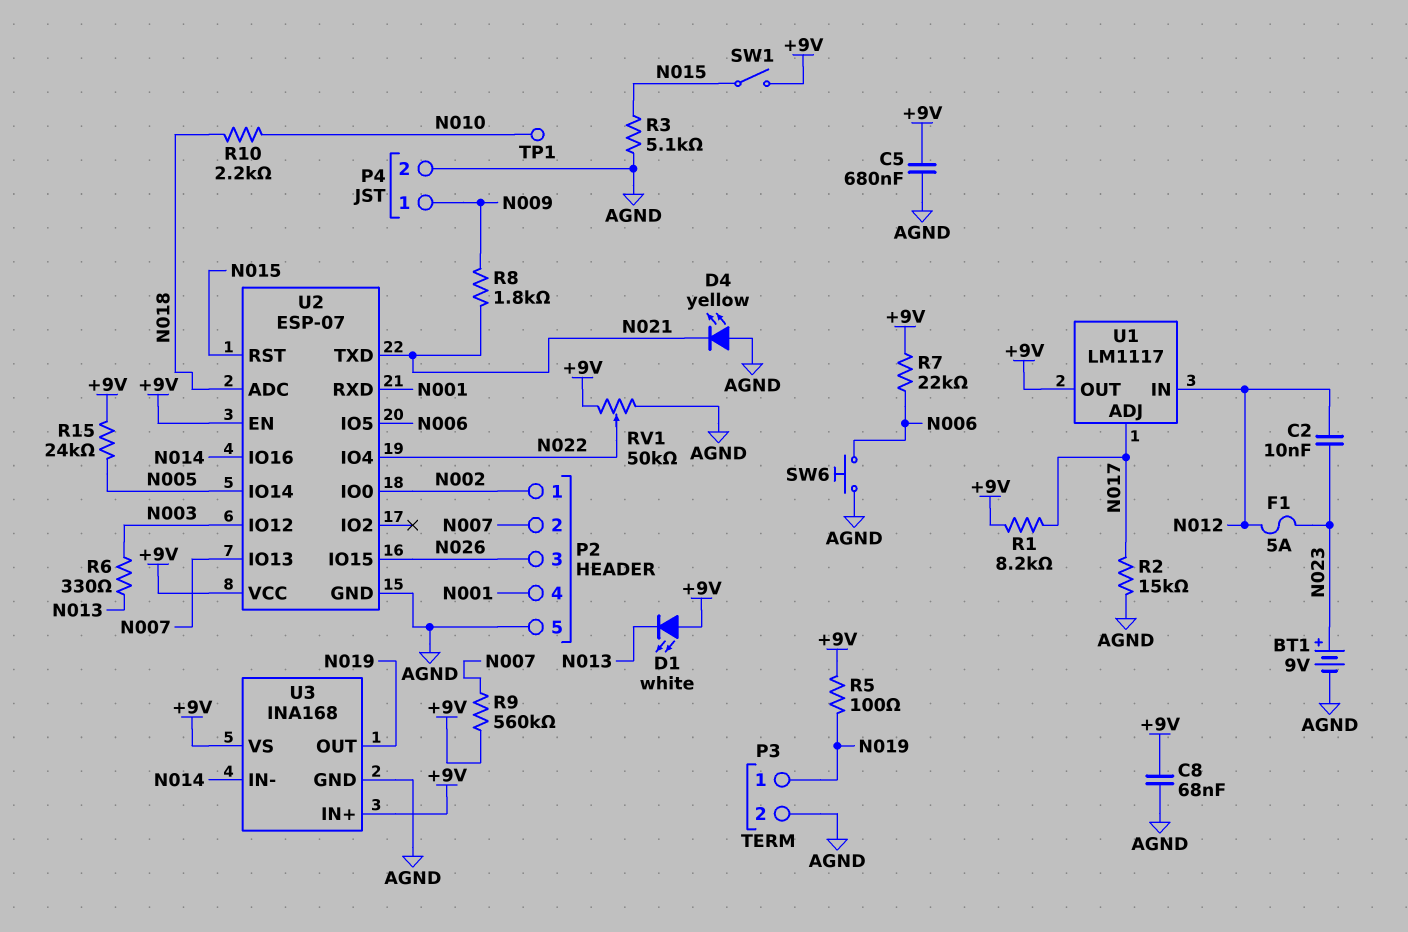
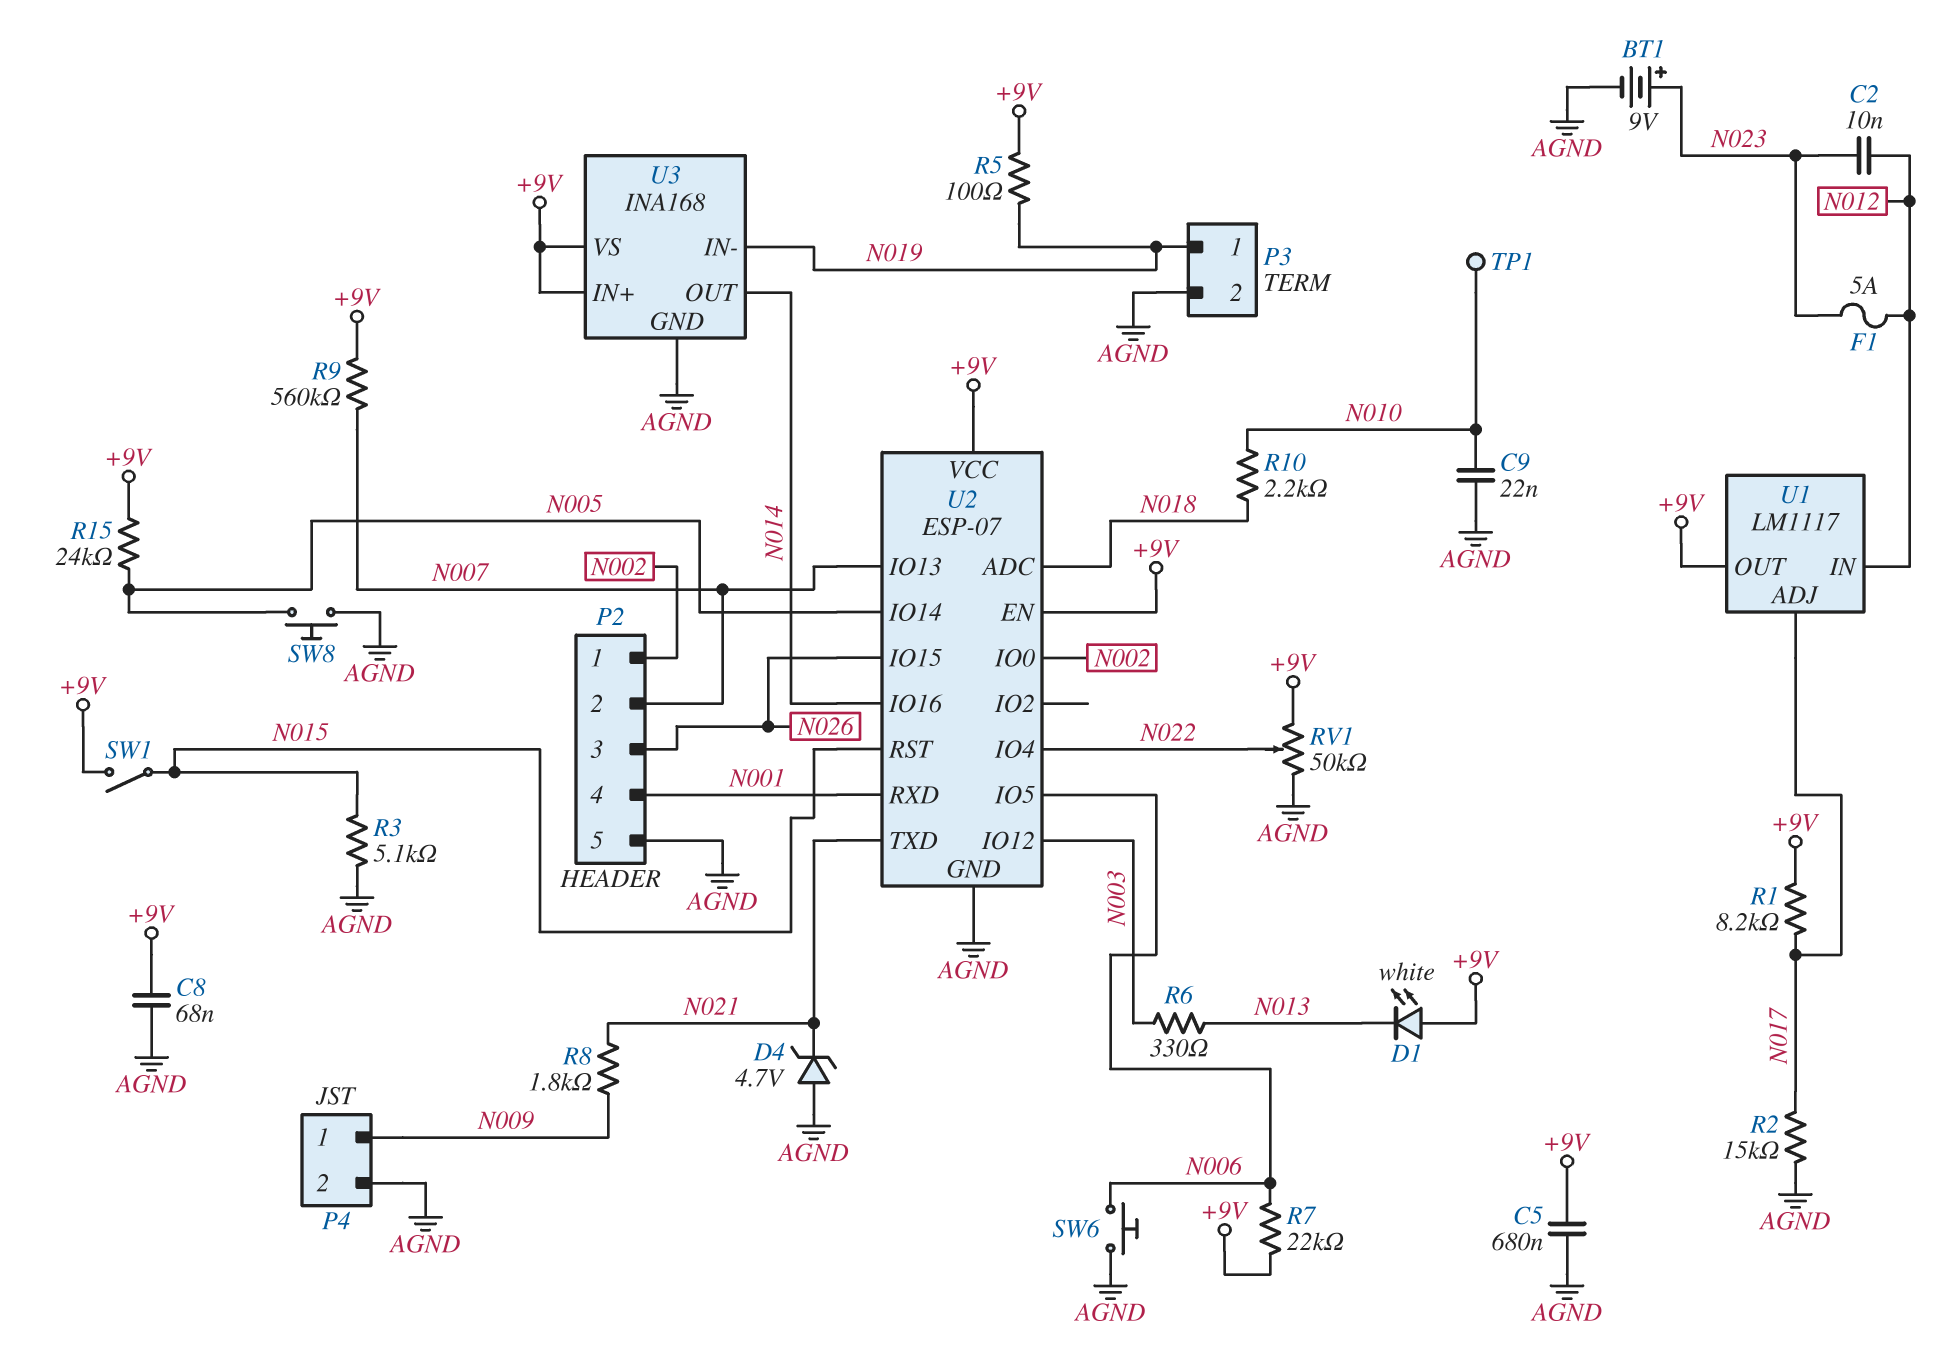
C9: none -> 22nF (AGND, N010)
D4: LED yellow (A AGND, K N021) -> zener 4.7V (A AGND, K N021)
SW8: none -> button (AGND, N005)
U3 pin IN-: N014 -> N019
U3 pin OUT: N019 -> N014

